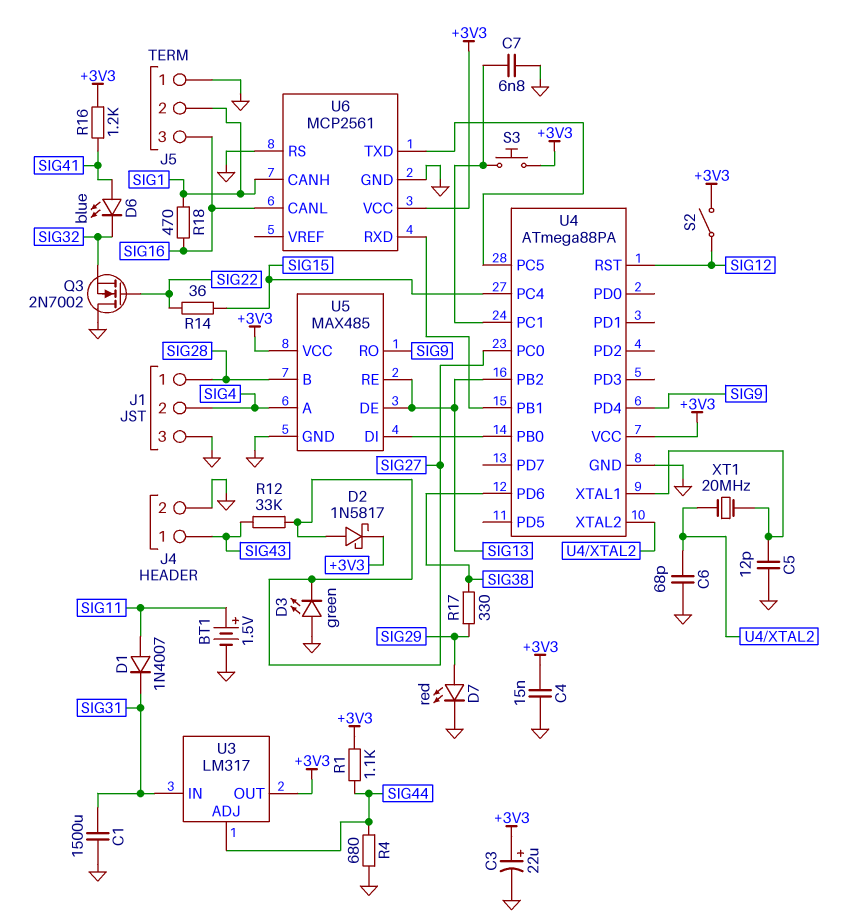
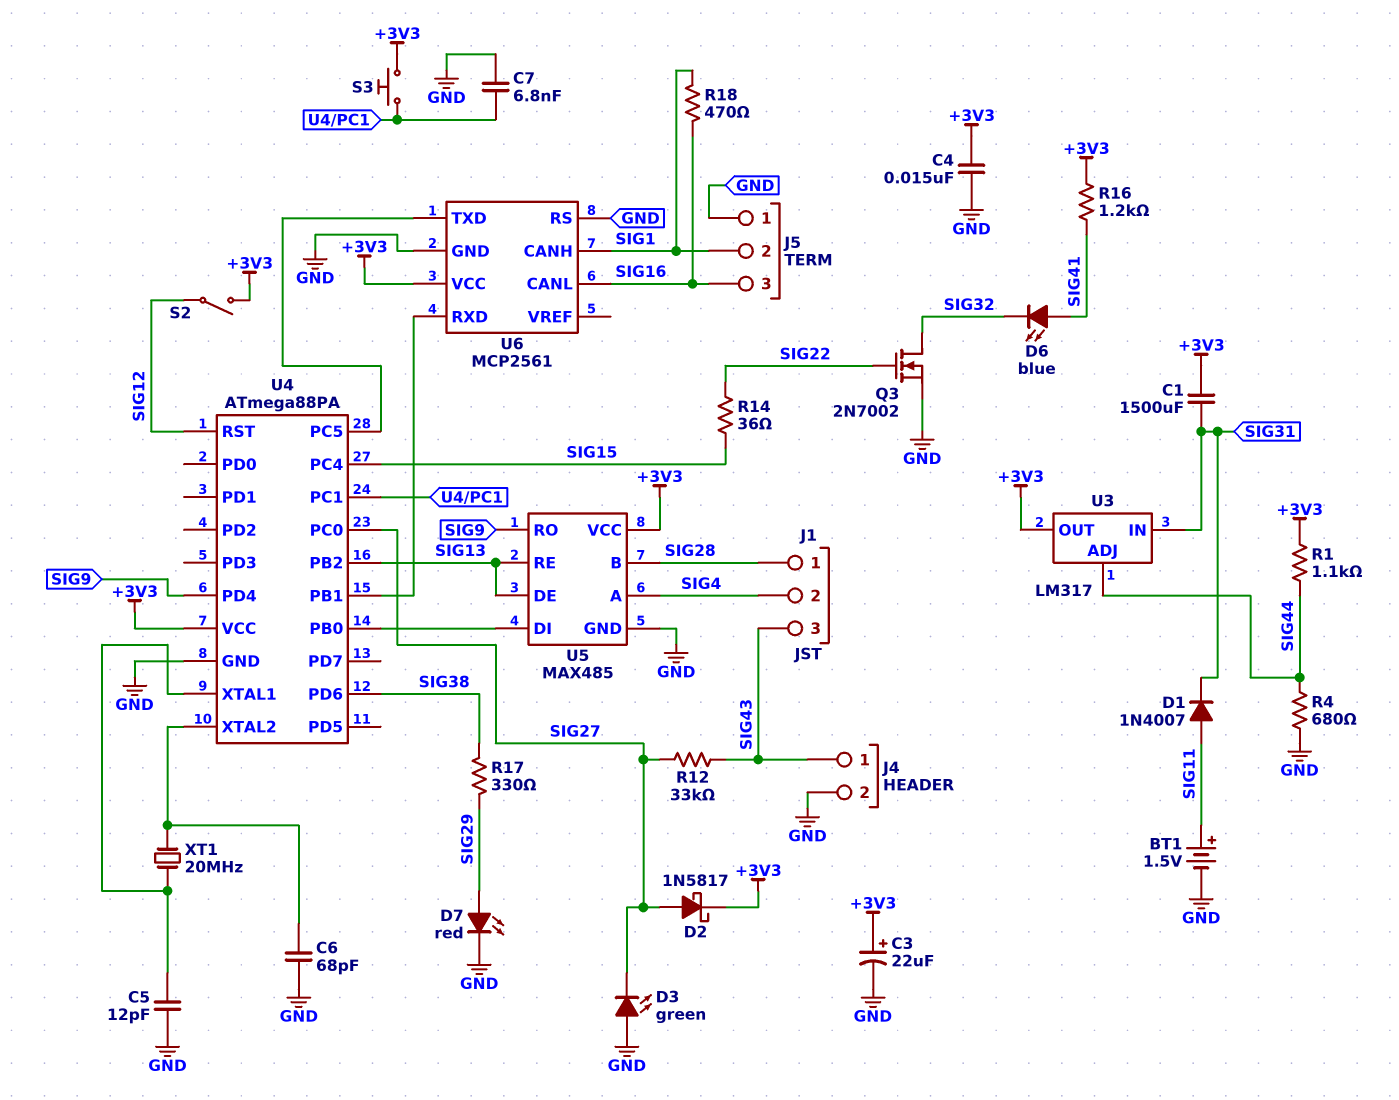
C1: 1500uF (GND, SIG31) -> 1500uF (+3V3, SIG31)
J1 pin 3: GND -> SIG43
Q3: NMOS 2N7002 (G SIG22, D GND, S SIG32) -> NMOS 2N7002 (G SIG22, D SIG32, S GND)

